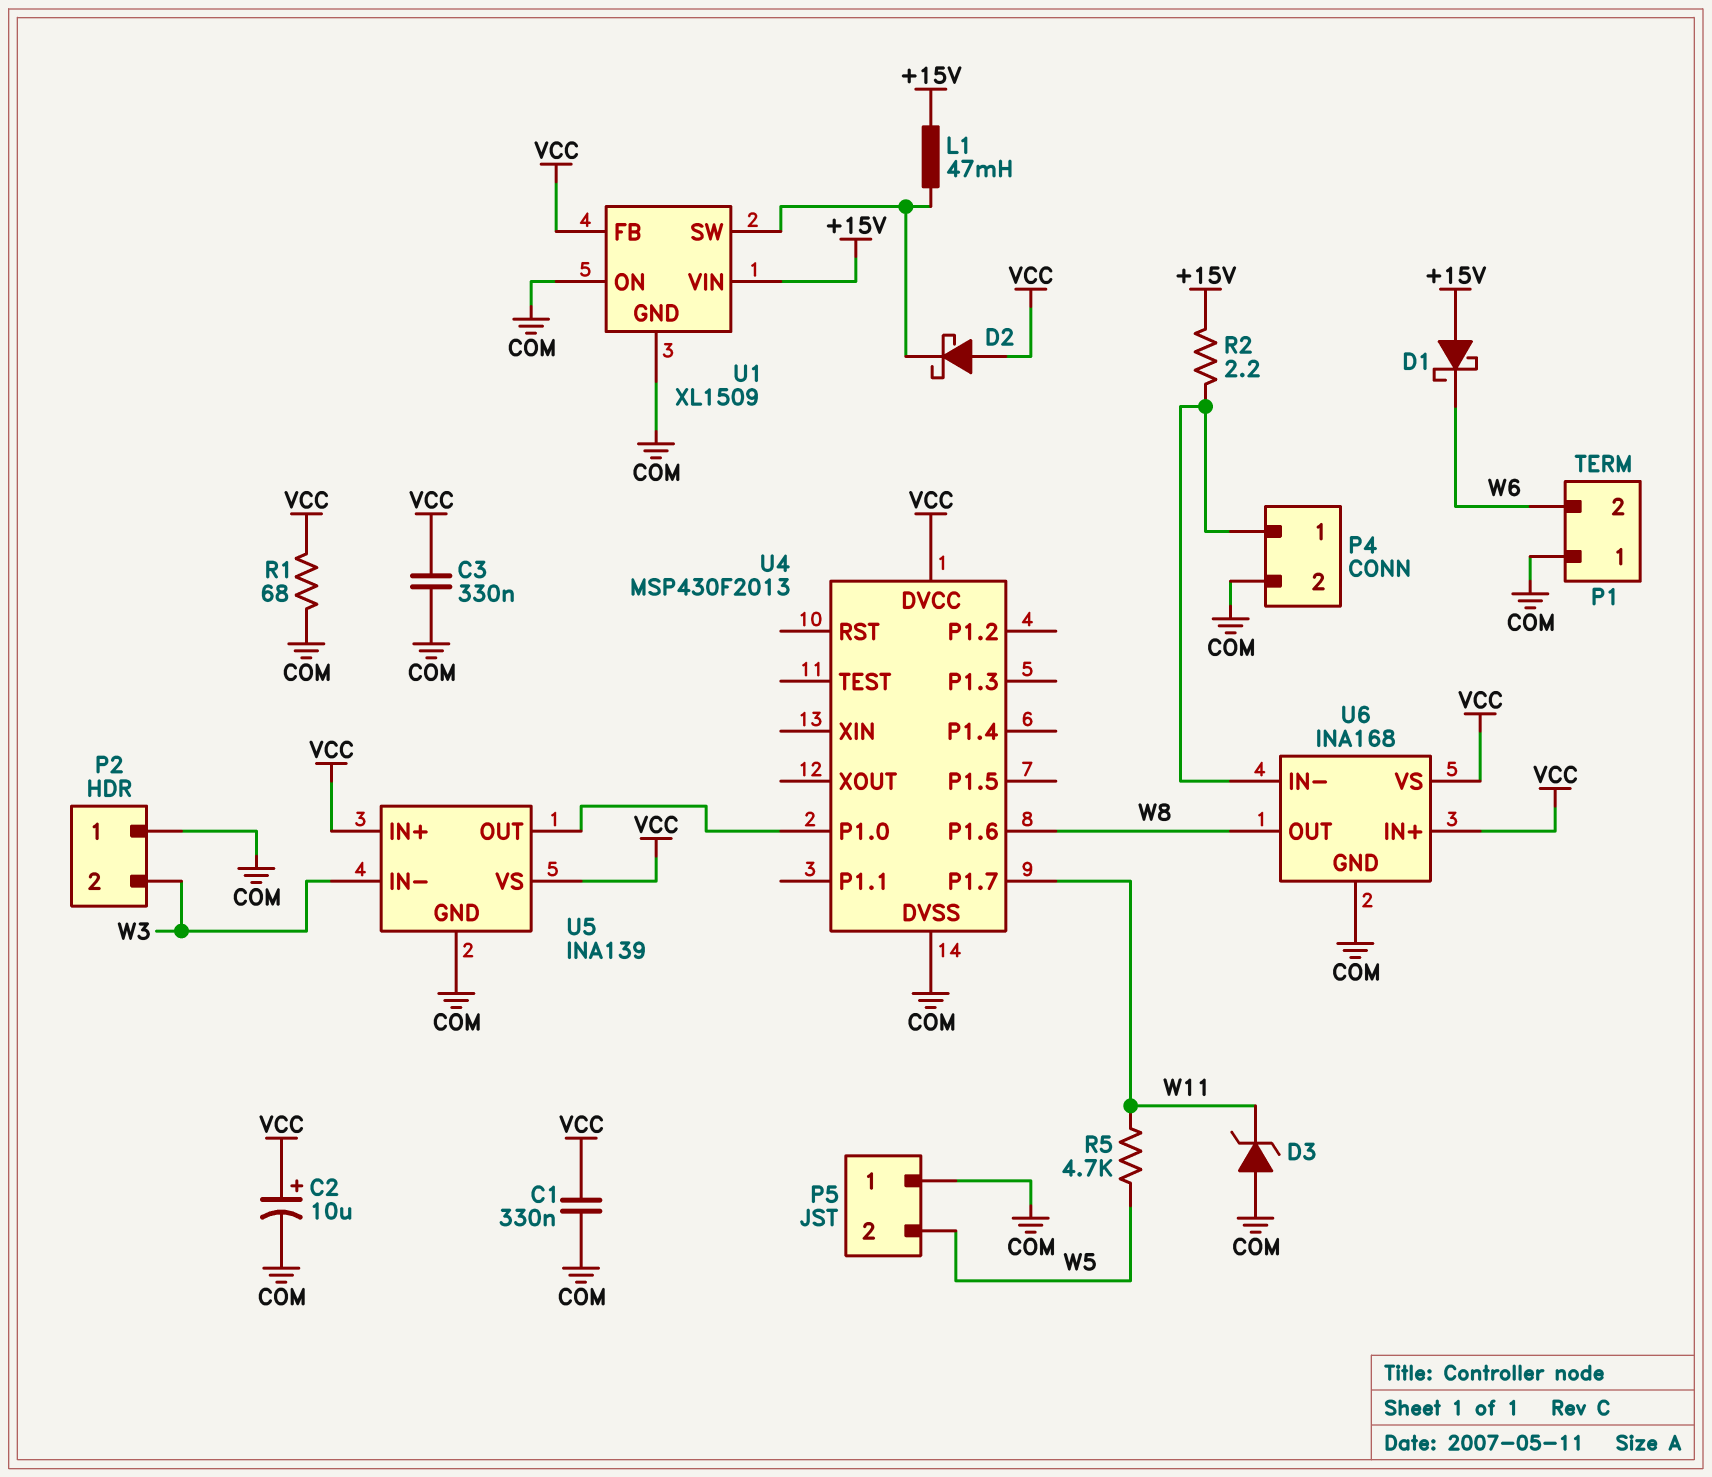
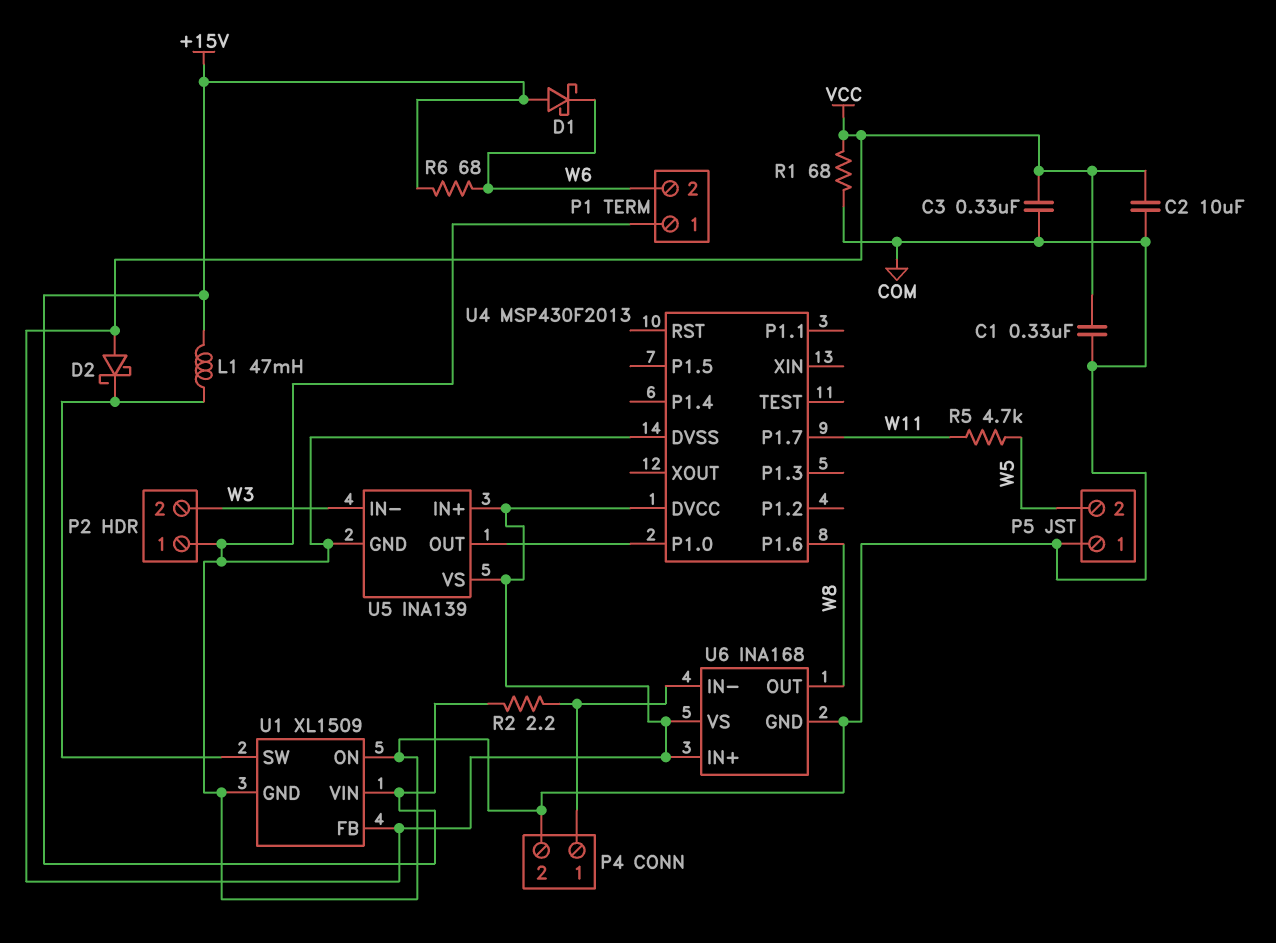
C2: 10uF (plus VCC, minus COM) -> 10uF (COM, VCC)
D3: zener (A COM, K W11) -> none
R6: none -> 68 (+15V, W6)

